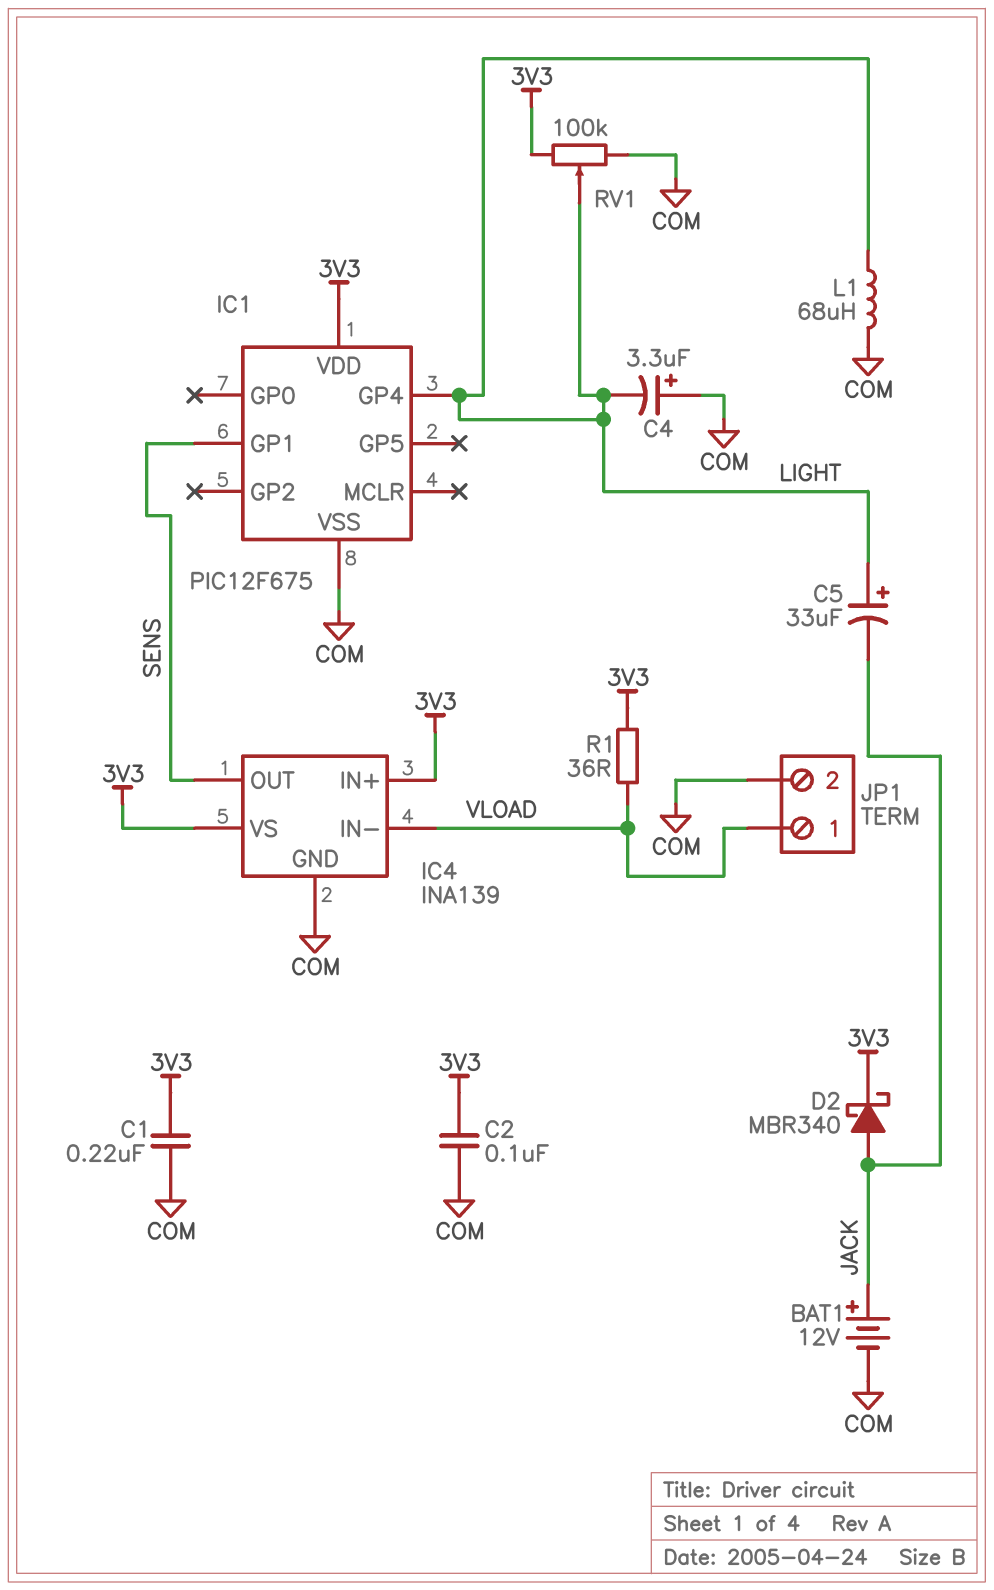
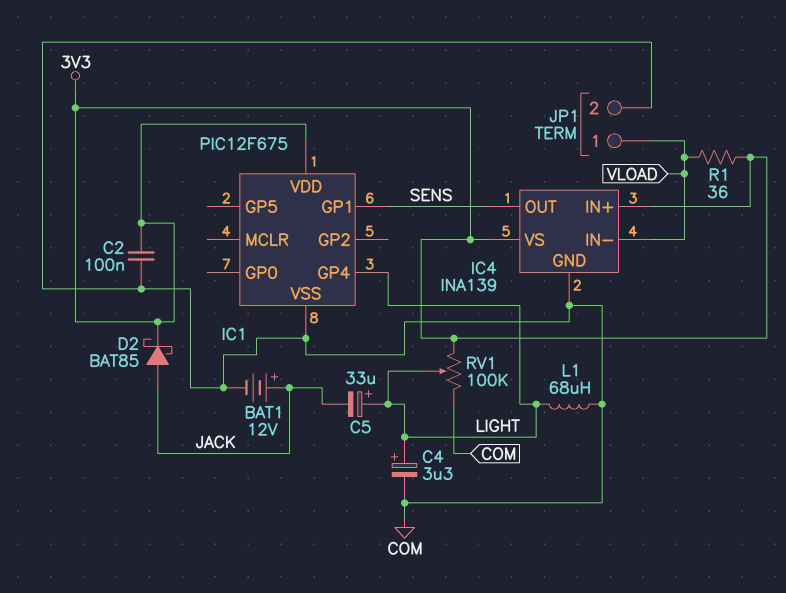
C1: 220nF (3V3, COM) -> none
C4: 3.3uF (plus COM, minus LIGHT) -> 3.3uF (plus LIGHT, minus COM)
D2: schottky MBR340 (A JACK, K 3V3) -> schottky BAT85 (A JACK, K 3V3)

